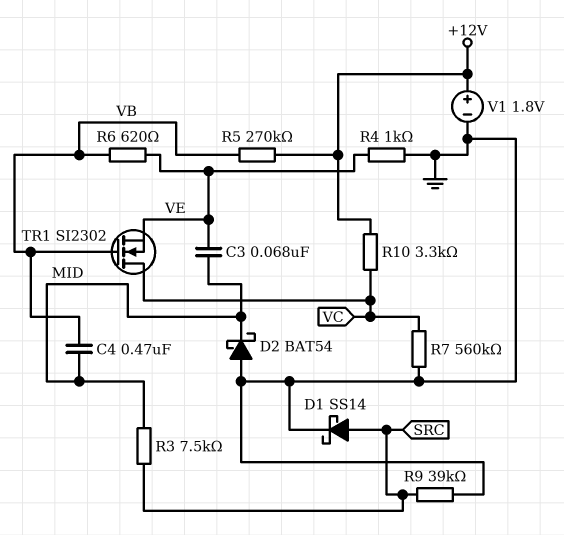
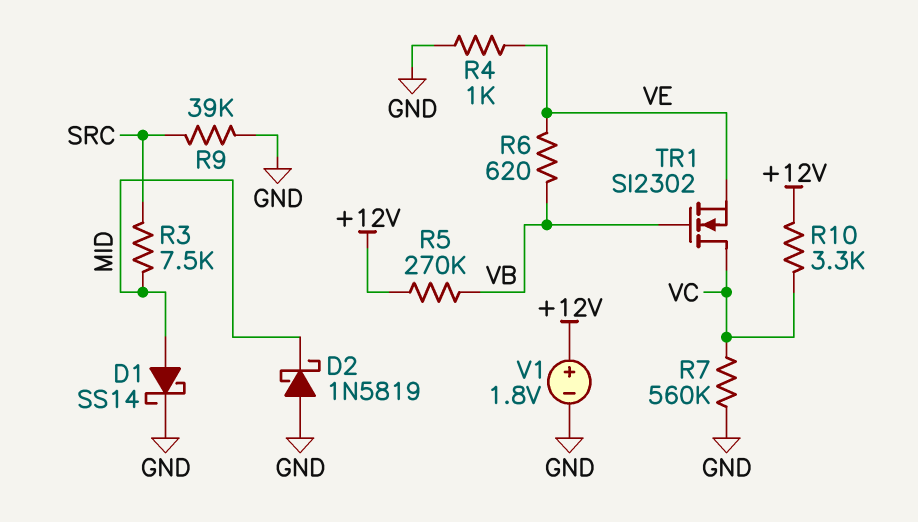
C3: 68nF (MID, VE) -> none
C4: 470nF (MID, VB) -> none
D1: schottky SS14 (A SRC, K GND) -> schottky SS14 (A MID, K GND)
D2: schottky BAT54 (A GND, K MID) -> schottky 1N5819 (A GND, K MID)

